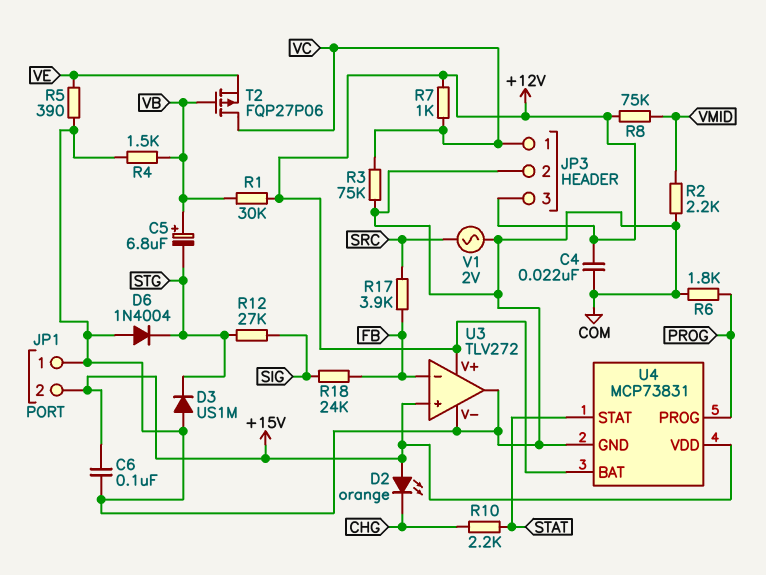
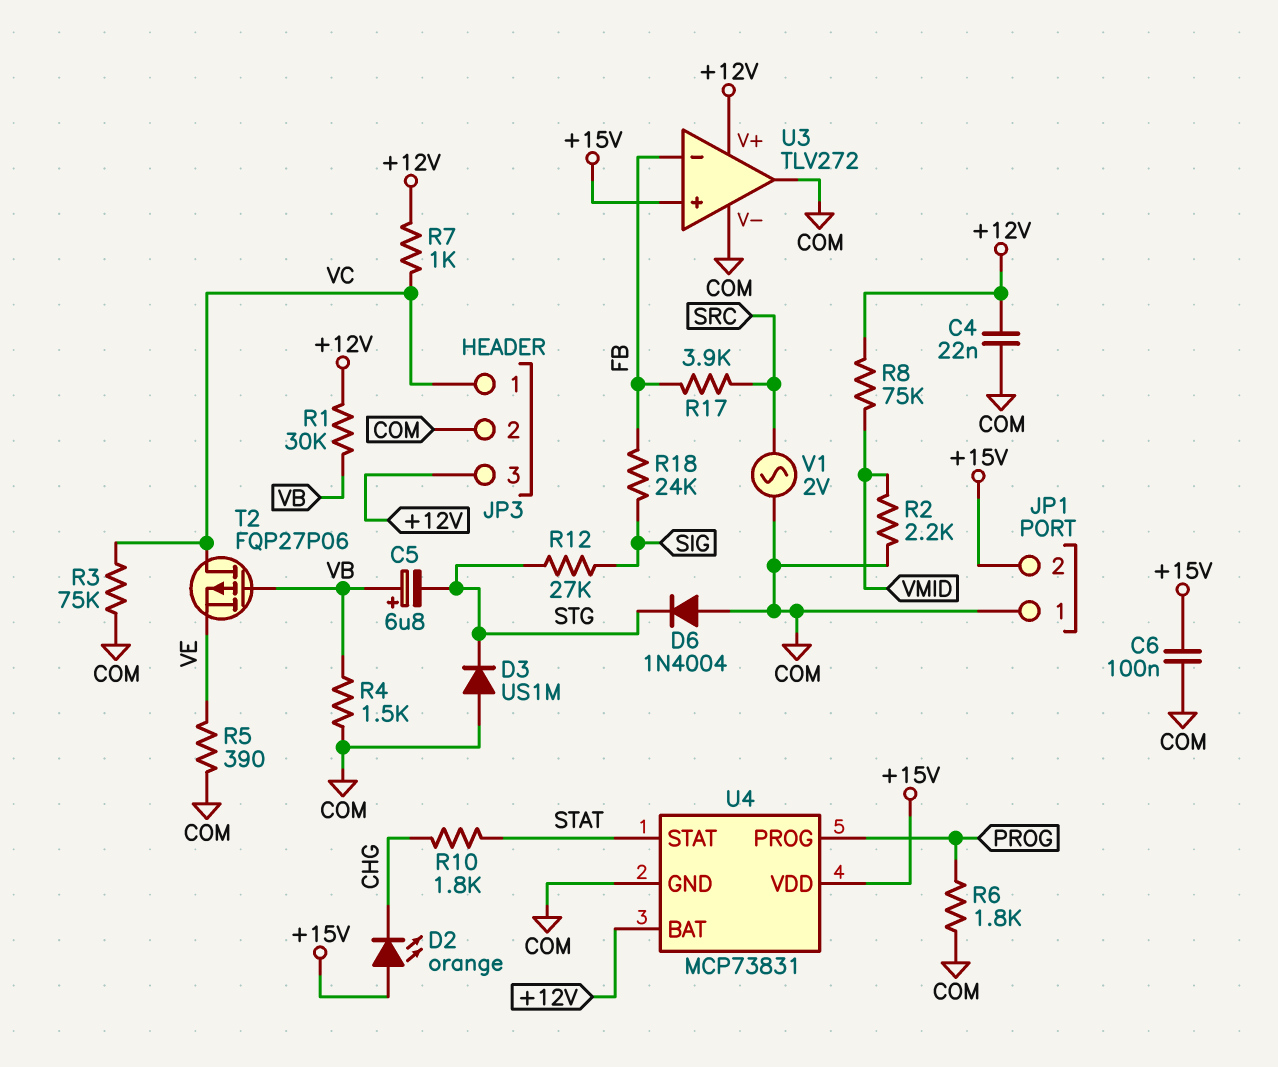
R10: 2.2k (CHG, STAT) -> 1.8k (CHG, STAT)

